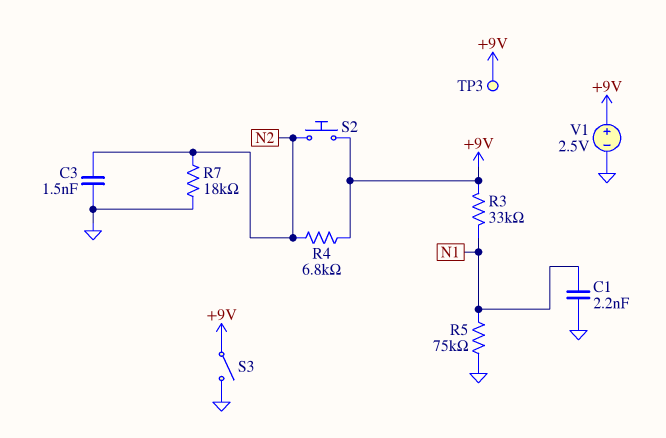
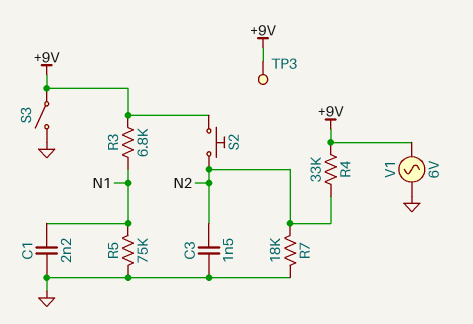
R3: 33k (+9V, N1) -> 6.8k (+9V, N1)
R4: 6.8k (+9V, N2) -> 33k (+9V, N2)
V1: 2.5V (plus +9V, minus GND) -> AC 6V (+9V, GND)

